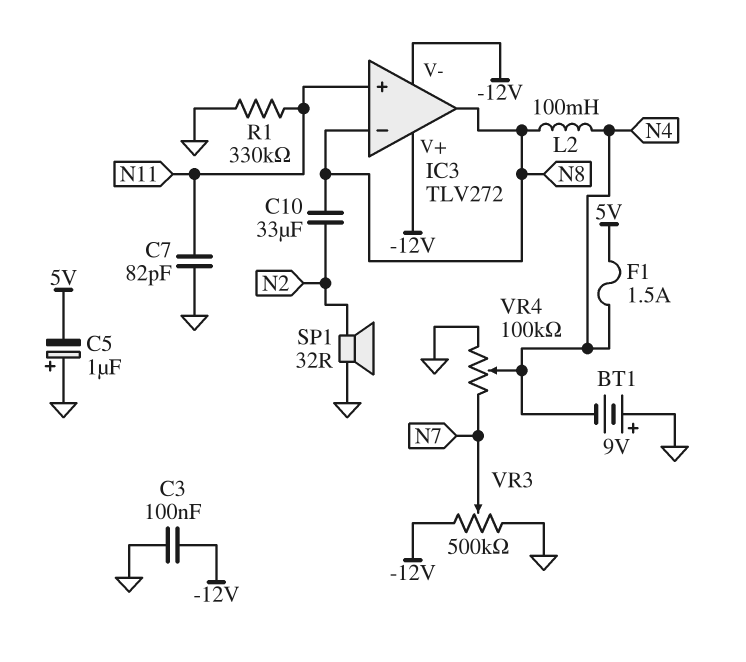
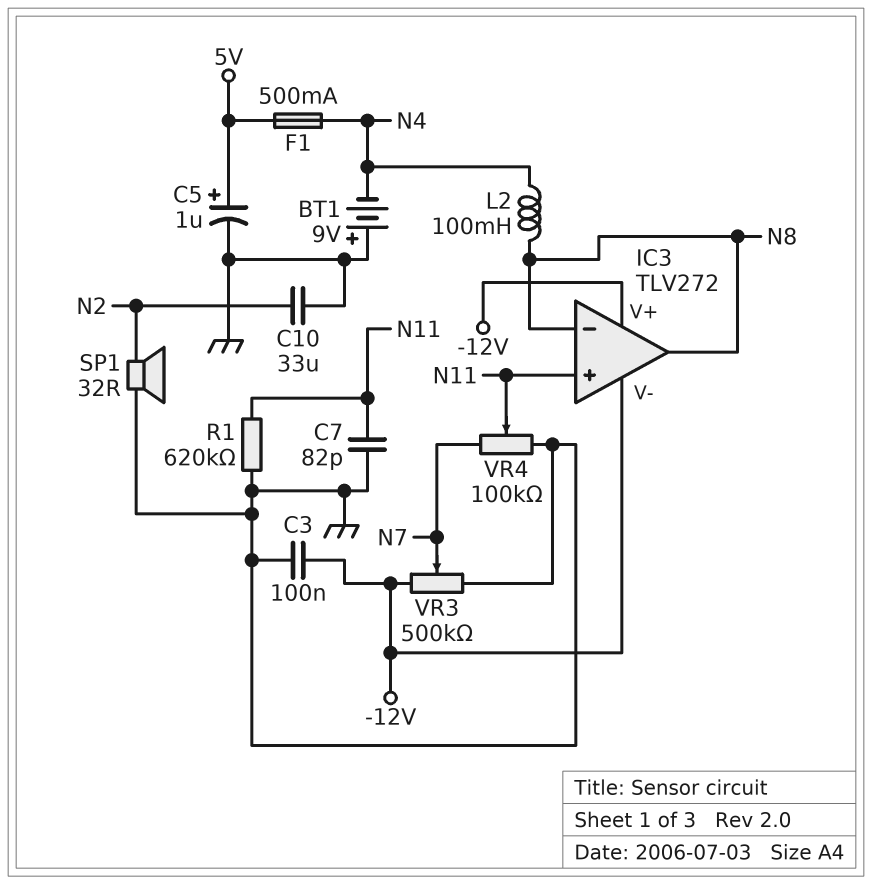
C5: 1uF (plus GND, minus 5V) -> 1uF (plus 5V, minus GND)
C10: 33uF (N2, N8) -> 33uF (GND, N2)
F1: 1.5A (5V, N4) -> 500mA (5V, N4)
R1: 330k (GND, N11) -> 620k (GND, N11)
VR4: 100k (GND, N7, wiper N4) -> 100k (GND, N7, wiper N11)

